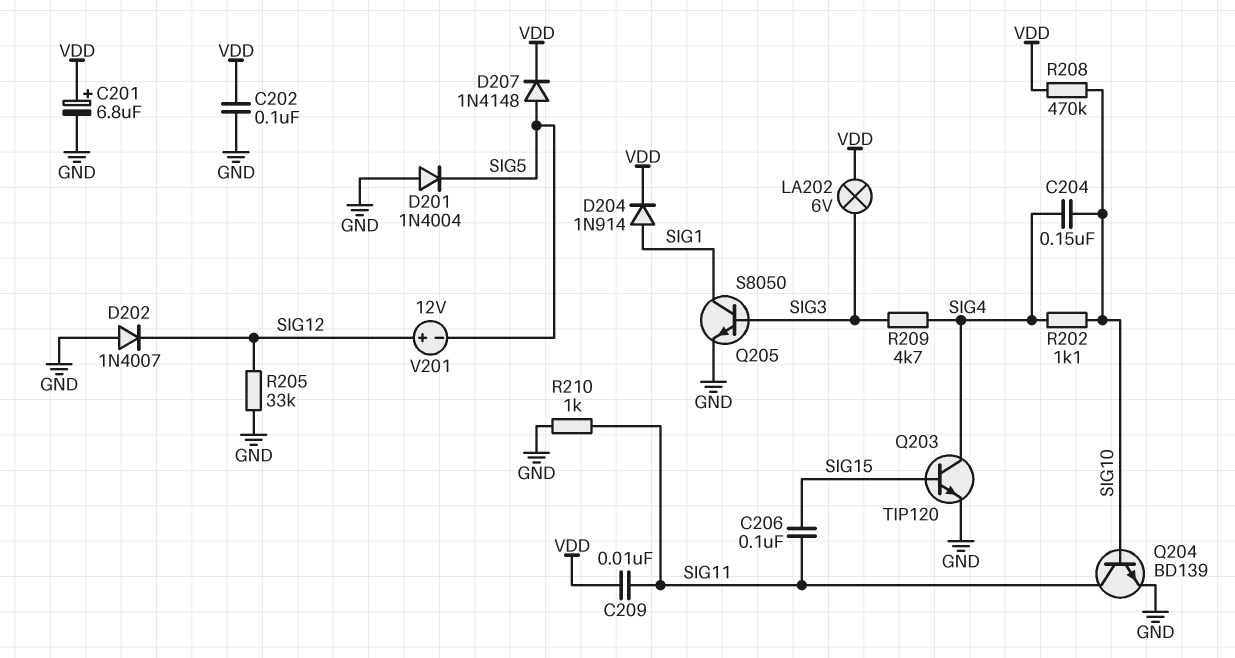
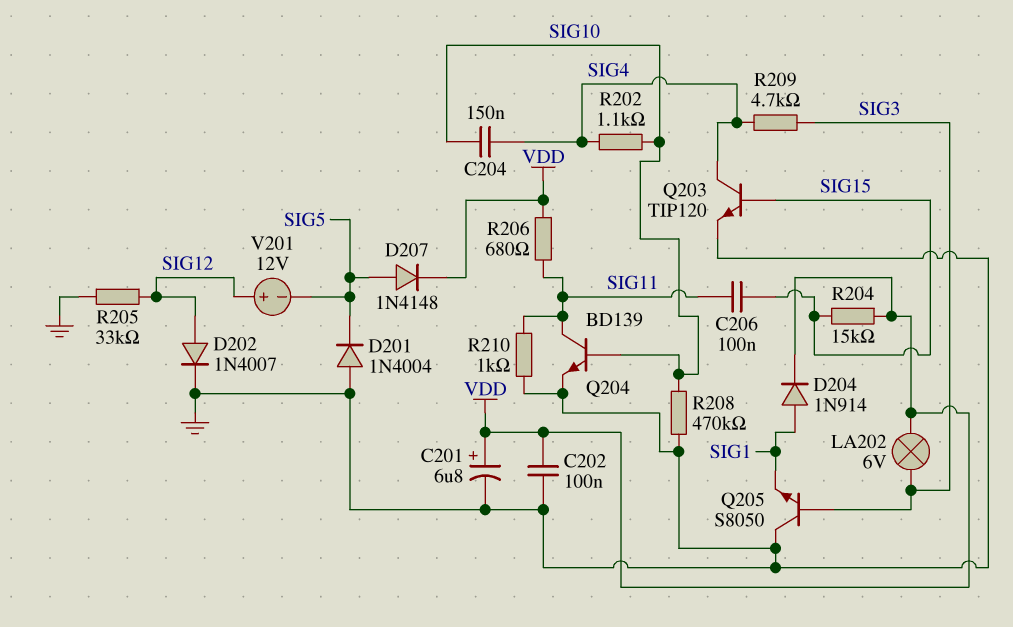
C209: 10nF (SIG11, VDD) -> none
D202: diode 1N4007 (A GND, K SIG12) -> diode 1N4007 (A SIG12, K GND)
Q205: NPN S8050 (B SIG3, C SIG1, E GND) -> NPN S8050 (B SIG3, C GND, E SIG1)
R204: none -> 15k (SIG15, VDD)
R206: none -> 680 (SIG11, VDD)
R208: 470k (SIG10, VDD) -> 470k (GND, SIG10)

